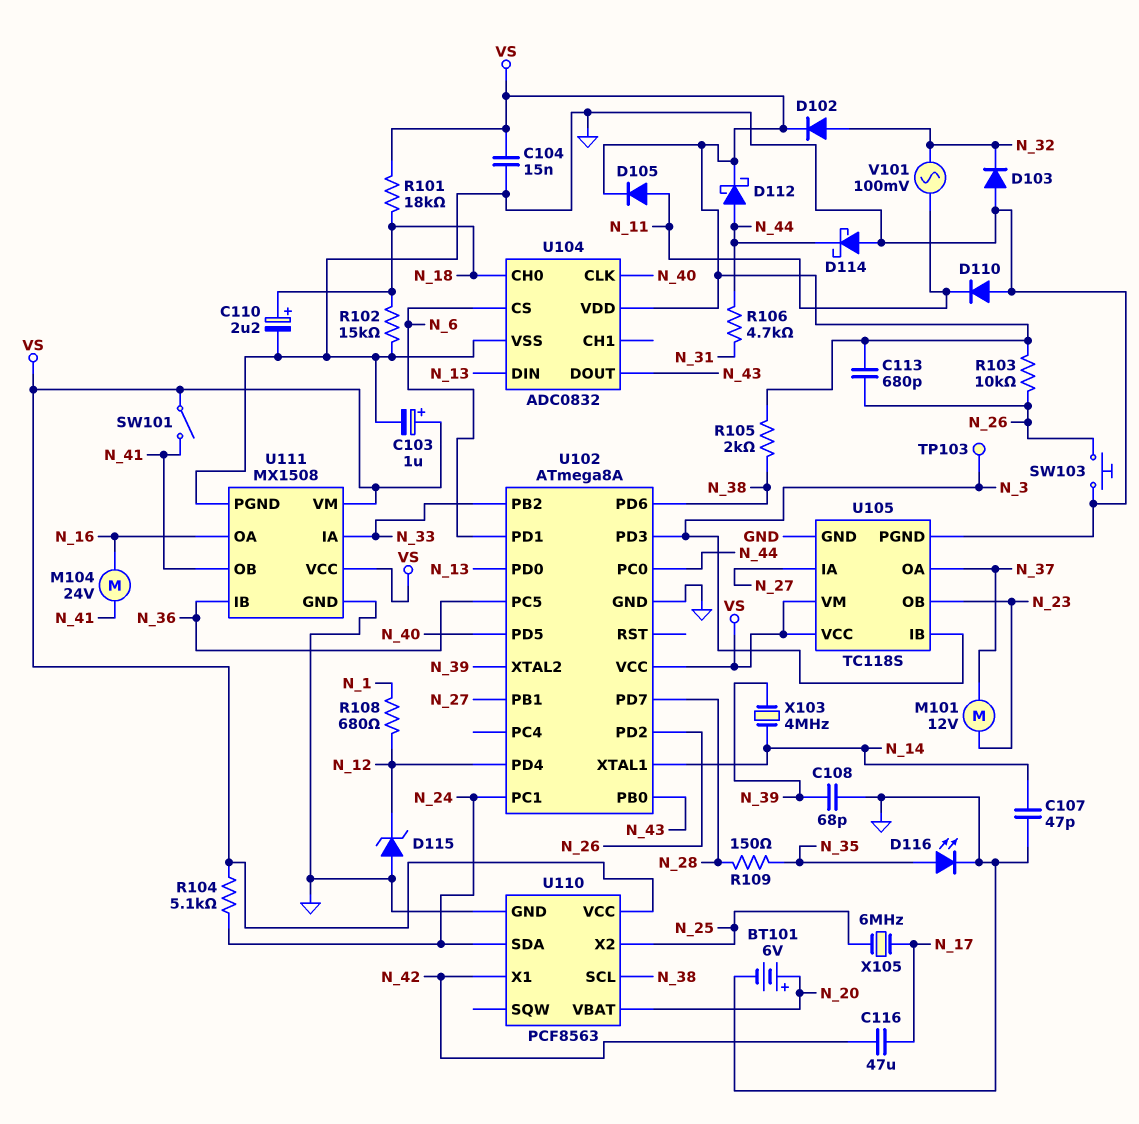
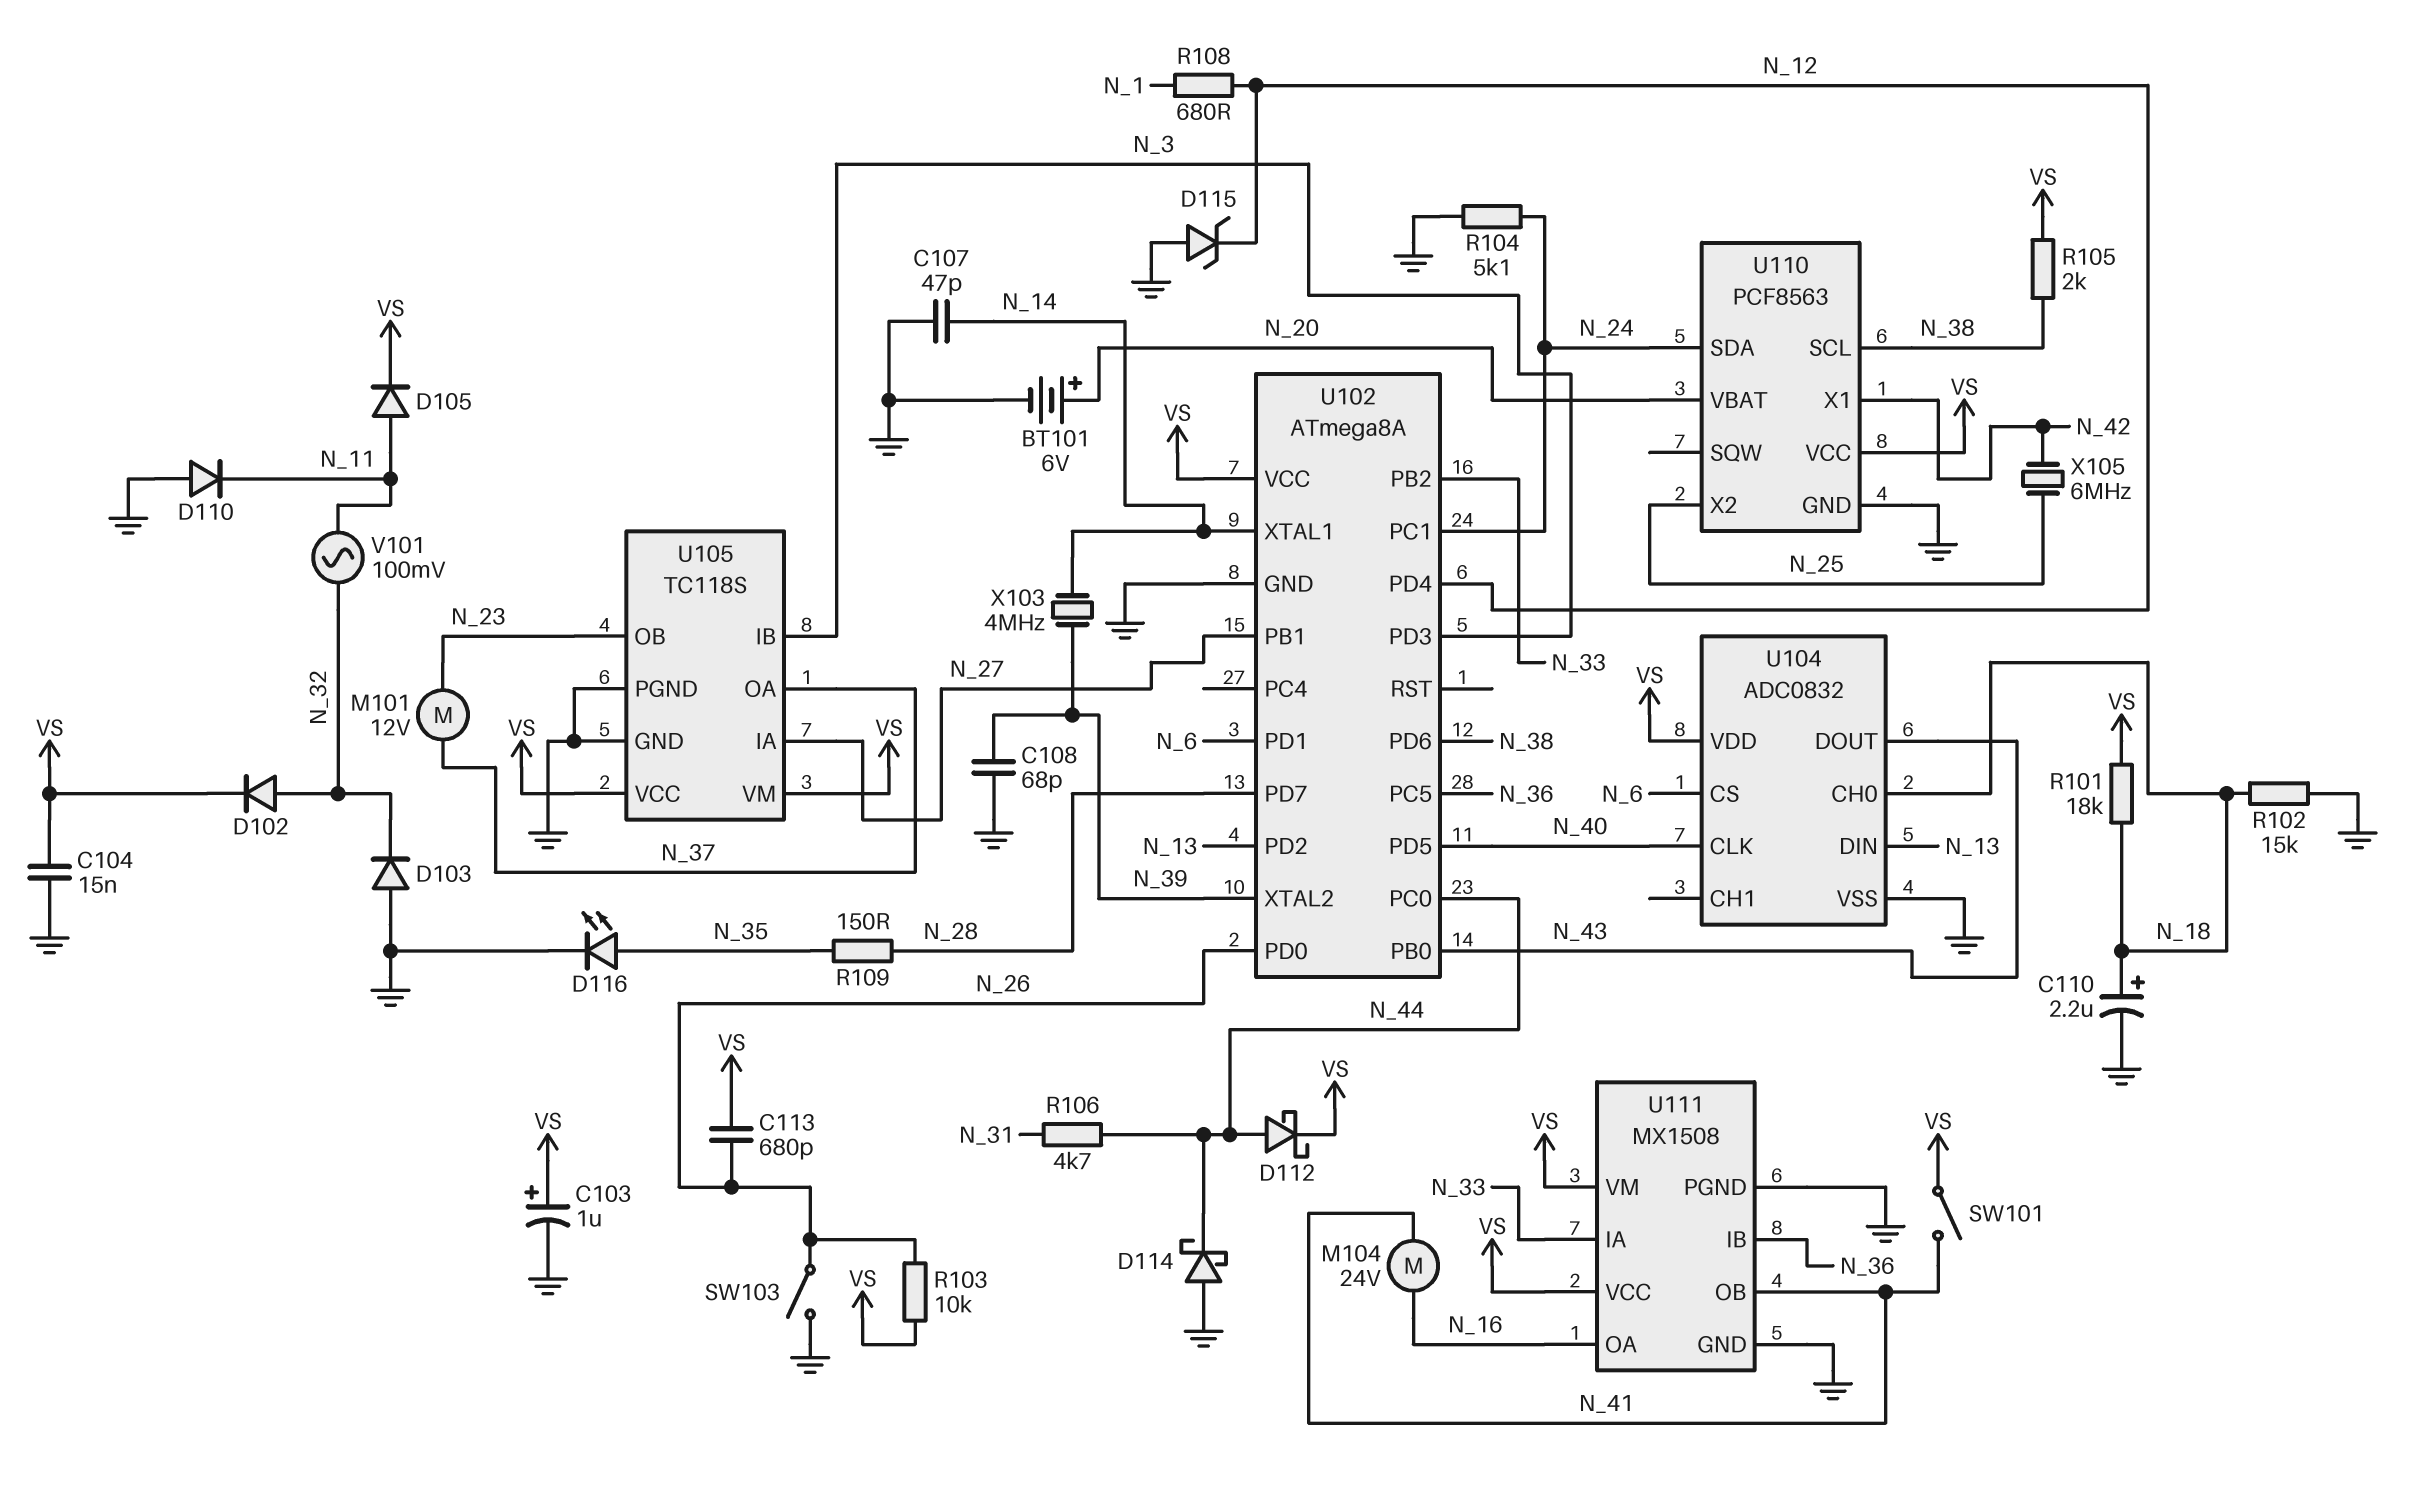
C116: 47uF (N_17, N_42) -> none
R104: 5.1k (N_24, VS) -> 5.1k (GND, N_24)
SW103: button (GND, N_26) -> switch (GND, N_26)
TP103: test point (N_3) -> none
U102 pin PD0: N_13 -> N_26
U102 pin PD2: N_26 -> N_13
X105: 6MHz (N_17, N_25) -> 6MHz (N_25, N_42)

